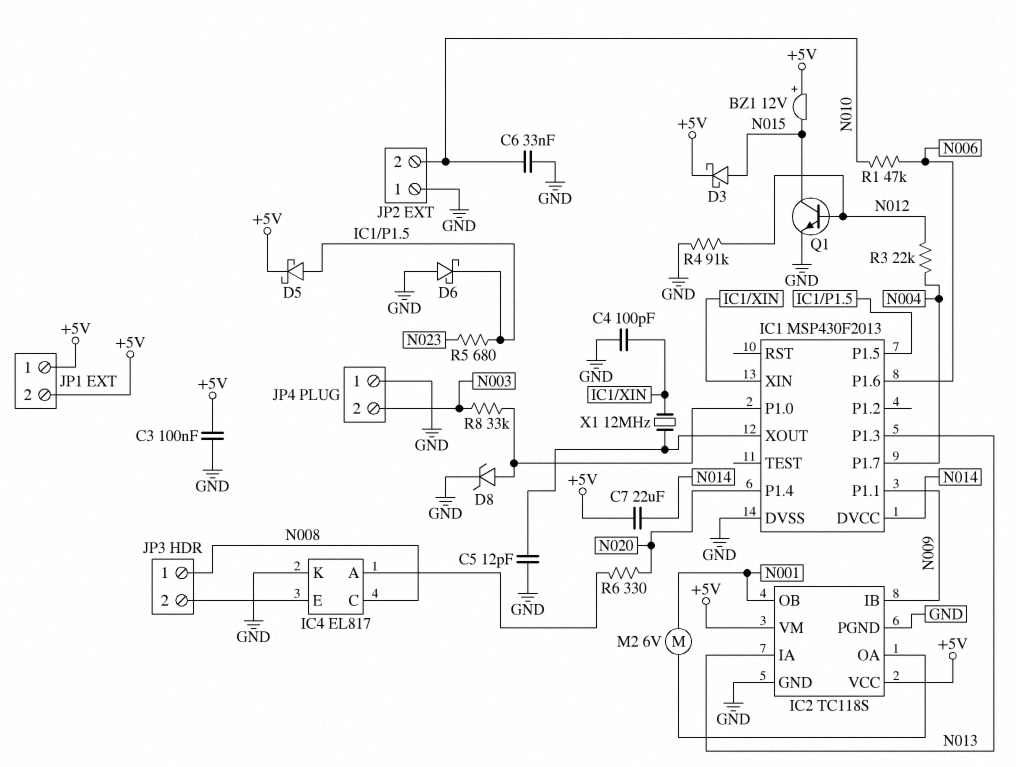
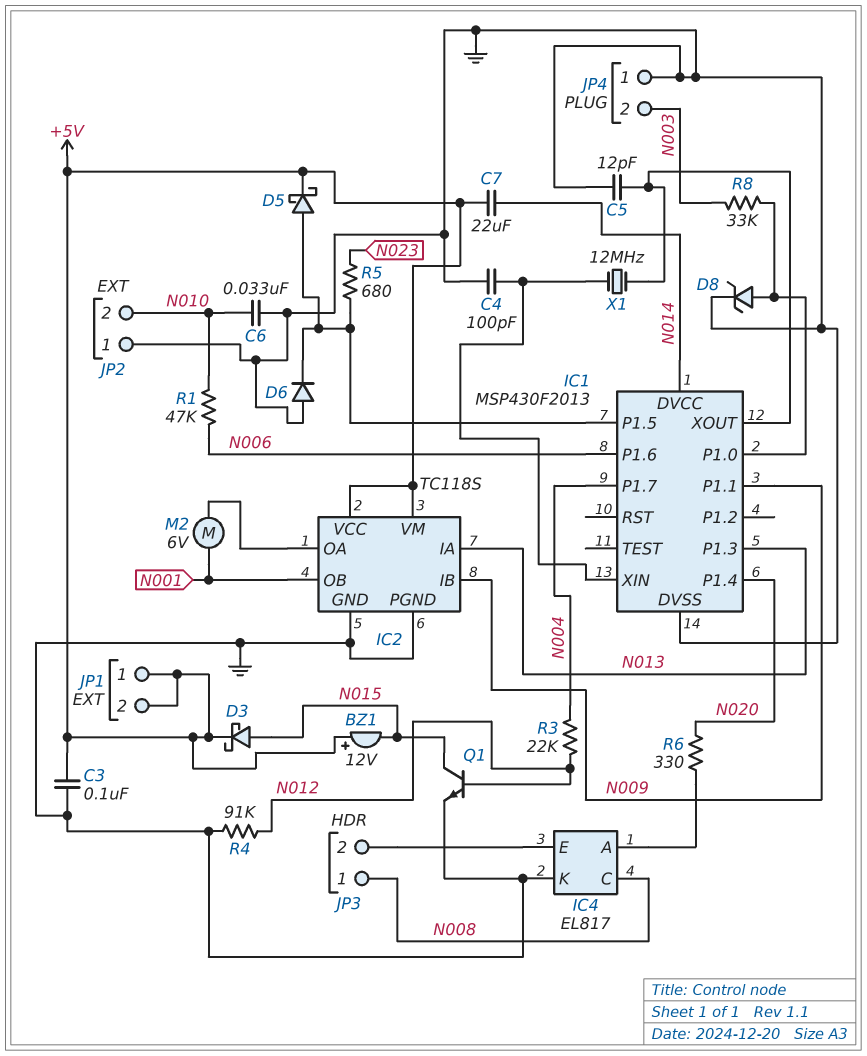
D6: schottky (A GND, K IC1/P1.5) -> diode (A GND, K IC1/P1.5)

